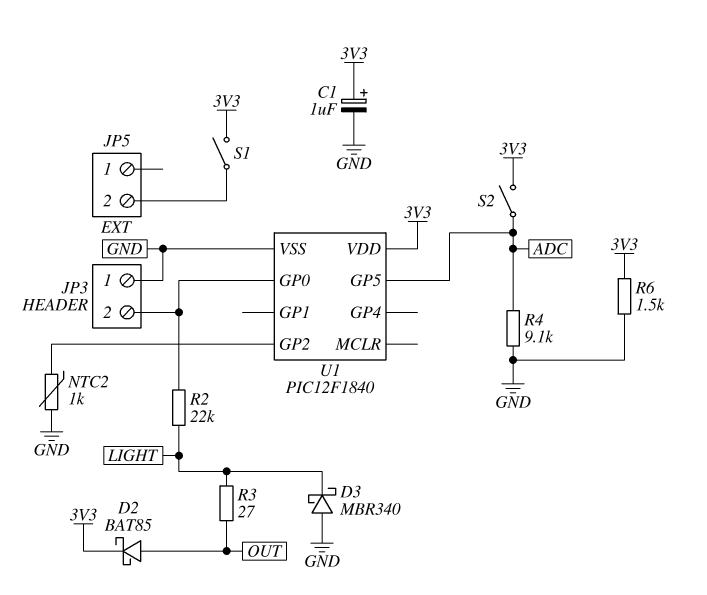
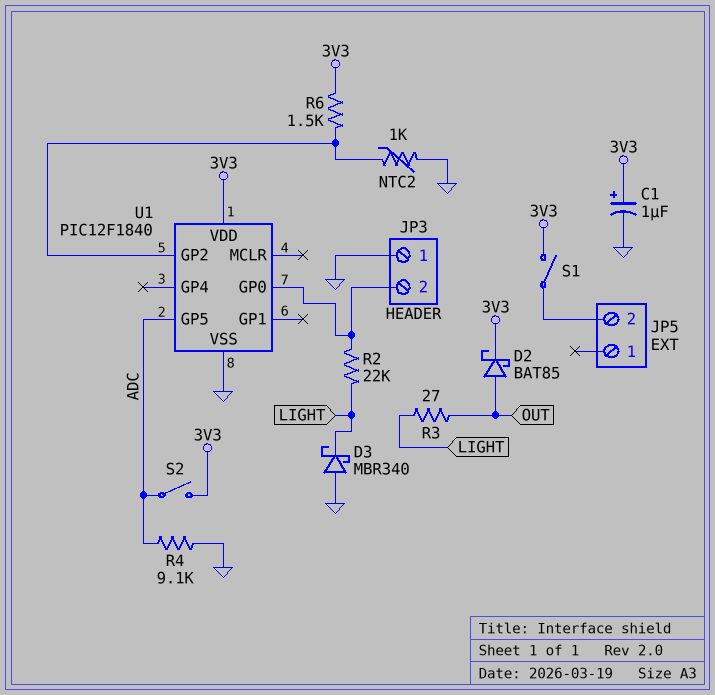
R6: 1.5k (3V3, GND) -> 1.5k (3V3, U1/GP2)

